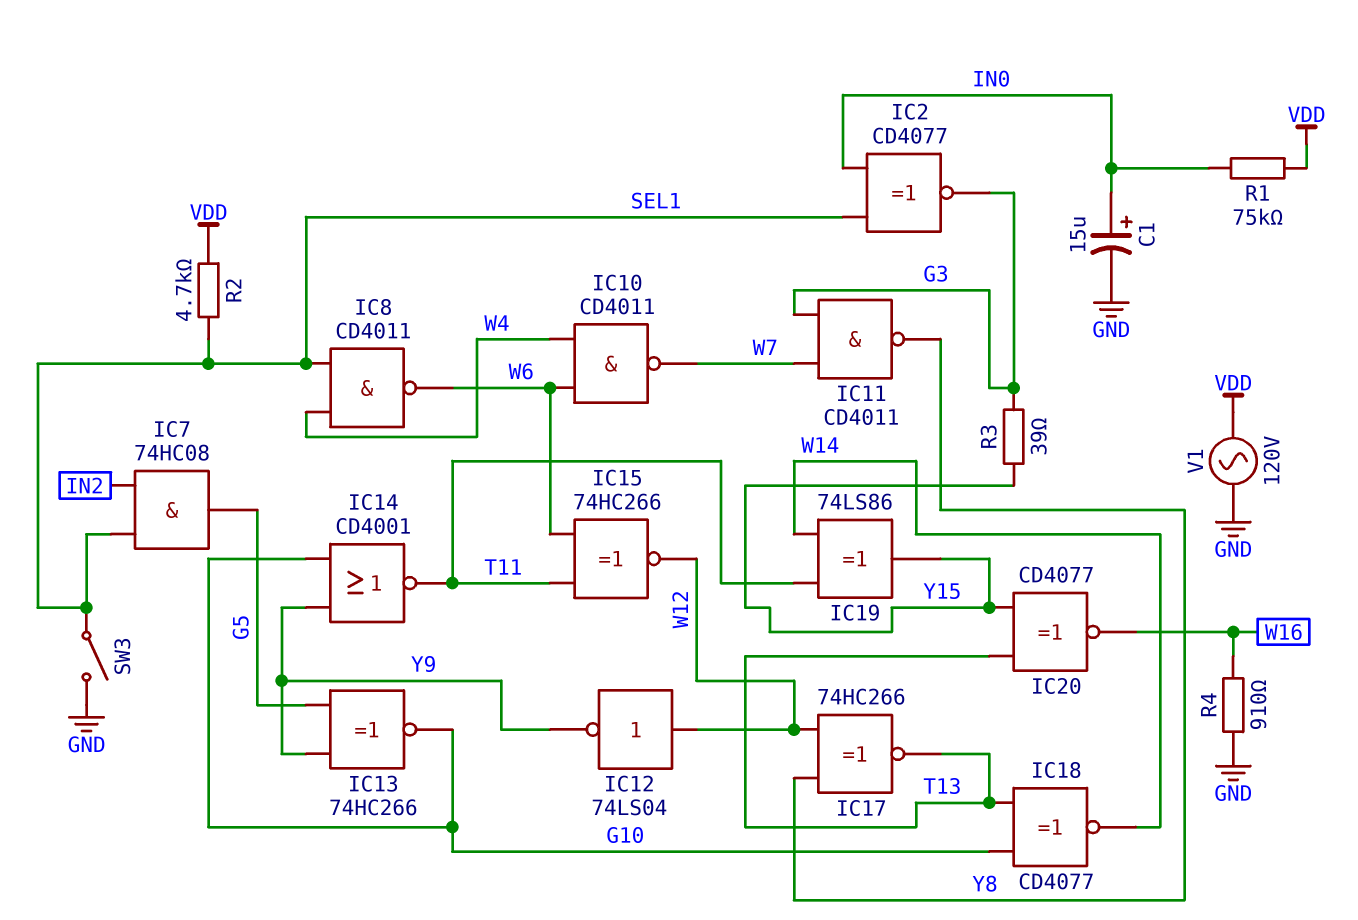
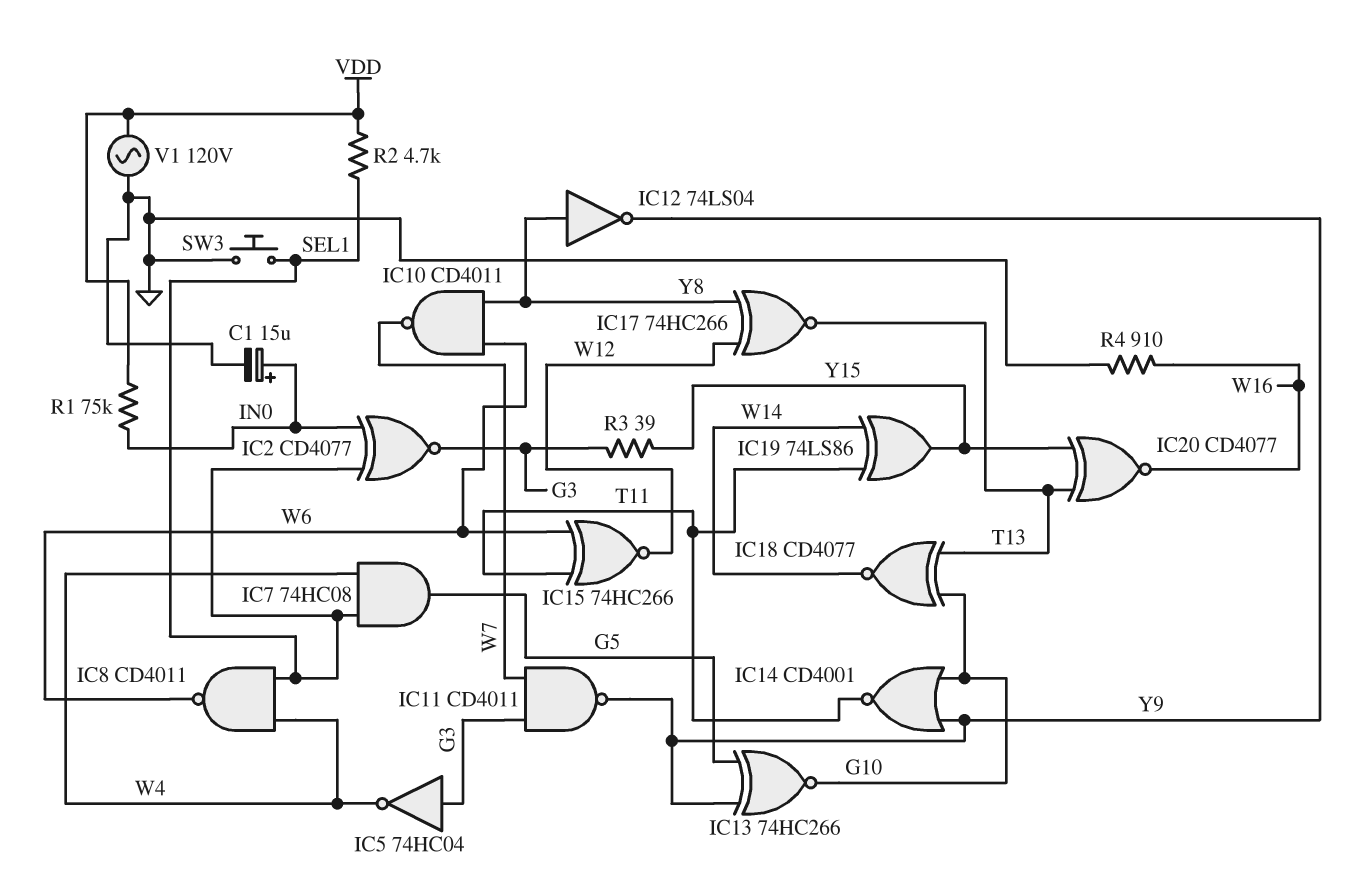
IC5: none -> NOT 74HC04 (in G3, out W4)
IC7: AND 74HC08 (in IN2, in SEL1, out G5) -> AND 74HC08 (in SEL1, in W4, out G5)
IC10: NAND CD4011 (in W4, in W6, out W7) -> NAND CD4011 (in W6, in Y8, out W7)
IC11: NAND CD4011 (in G3, in W7, out Y8) -> NAND CD4011 (in G3, in W7, out Y9)
IC12: NOT 74LS04 (in W12, out Y9) -> NOT 74LS04 (in Y8, out Y9)
SW3: switch (GND, SEL1) -> button (GND, SEL1)

